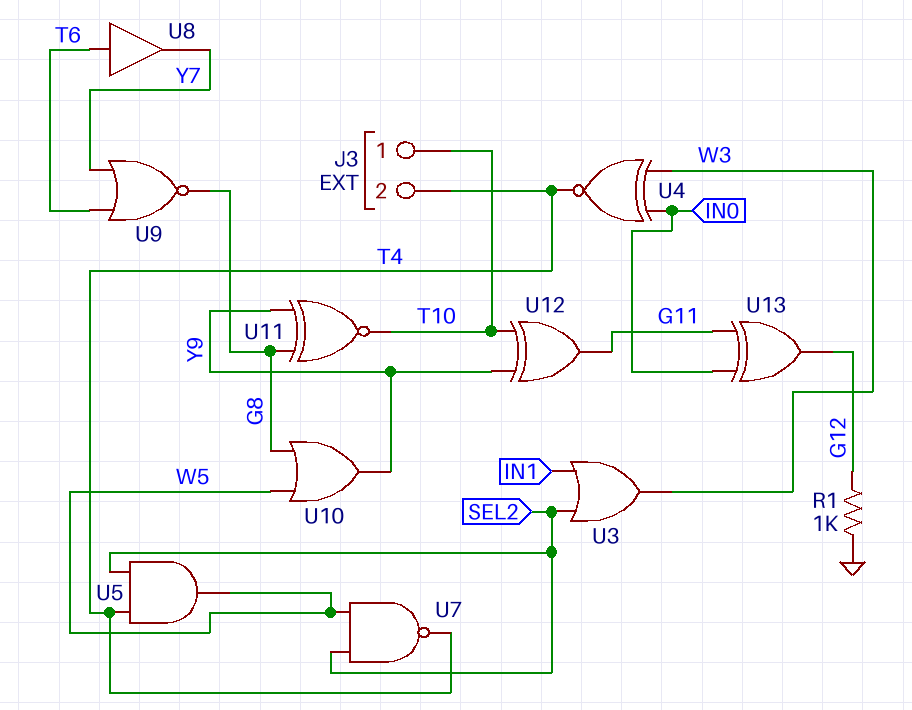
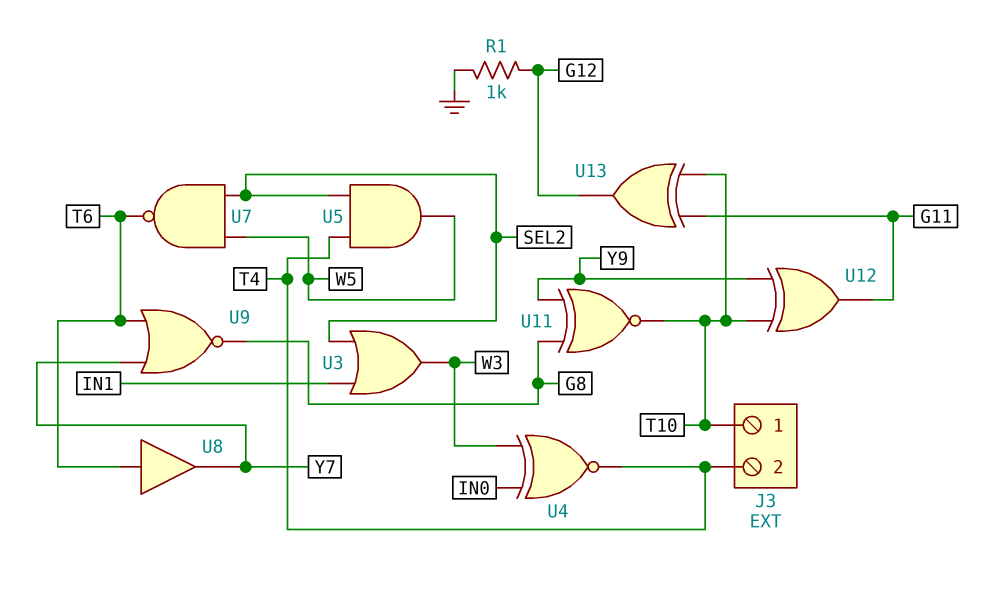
U7: NAND (in SEL2, in W5, out T4) -> NAND (in SEL2, in W5, out T6)
U10: OR (in G8, in W5, out Y9) -> none
U13: XOR (in G11, in IN0, out G12) -> XOR (in G11, in T10, out G12)

